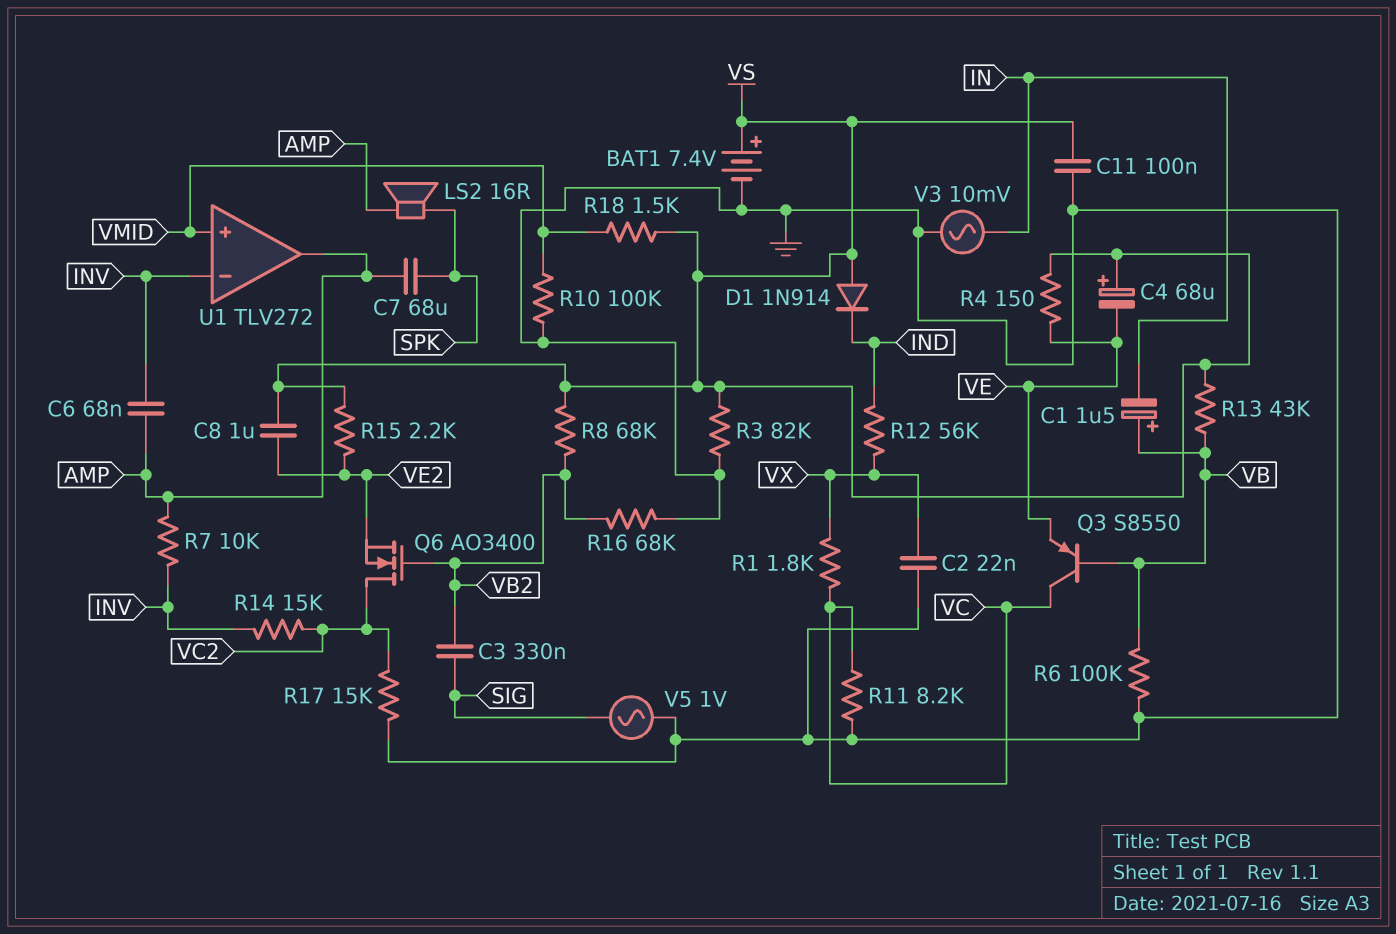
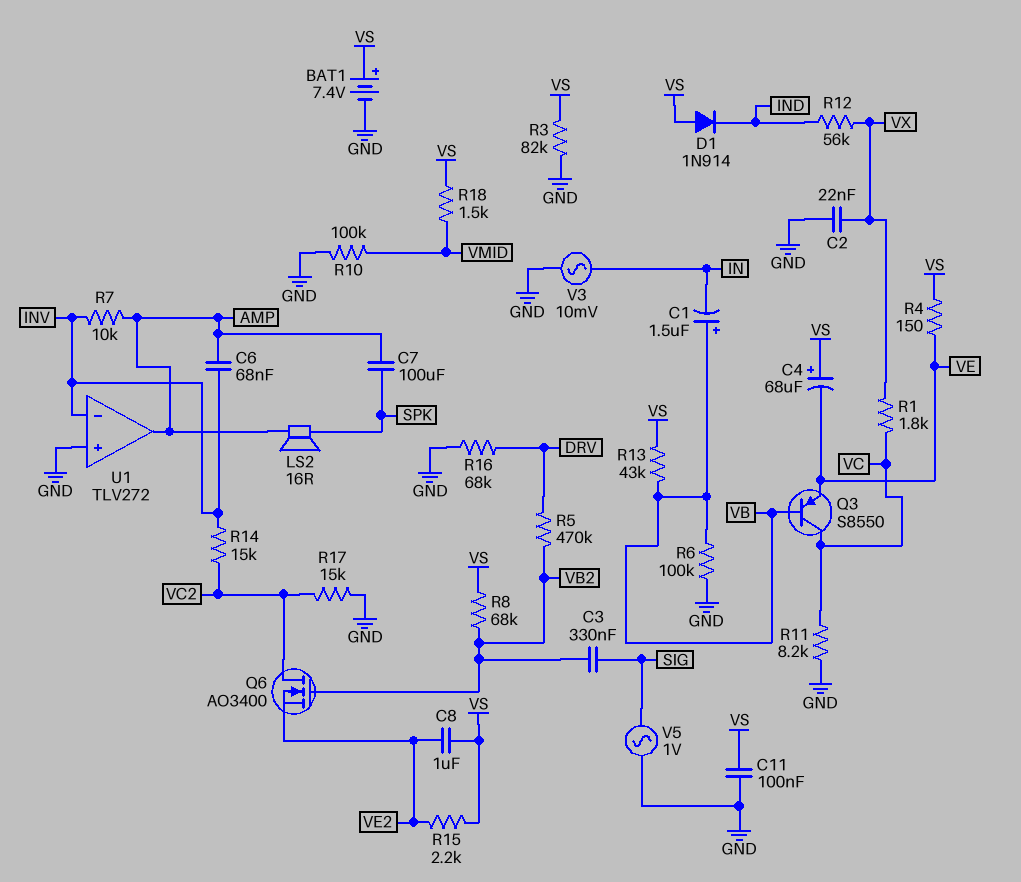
C7: 68uF (AMP, SPK) -> 100uF (AMP, SPK)
R5: none -> 470k (DRV, VB2)
R16: 68k (GND, VB2) -> 68k (DRV, GND)
U1 pin in+: VMID -> GND

